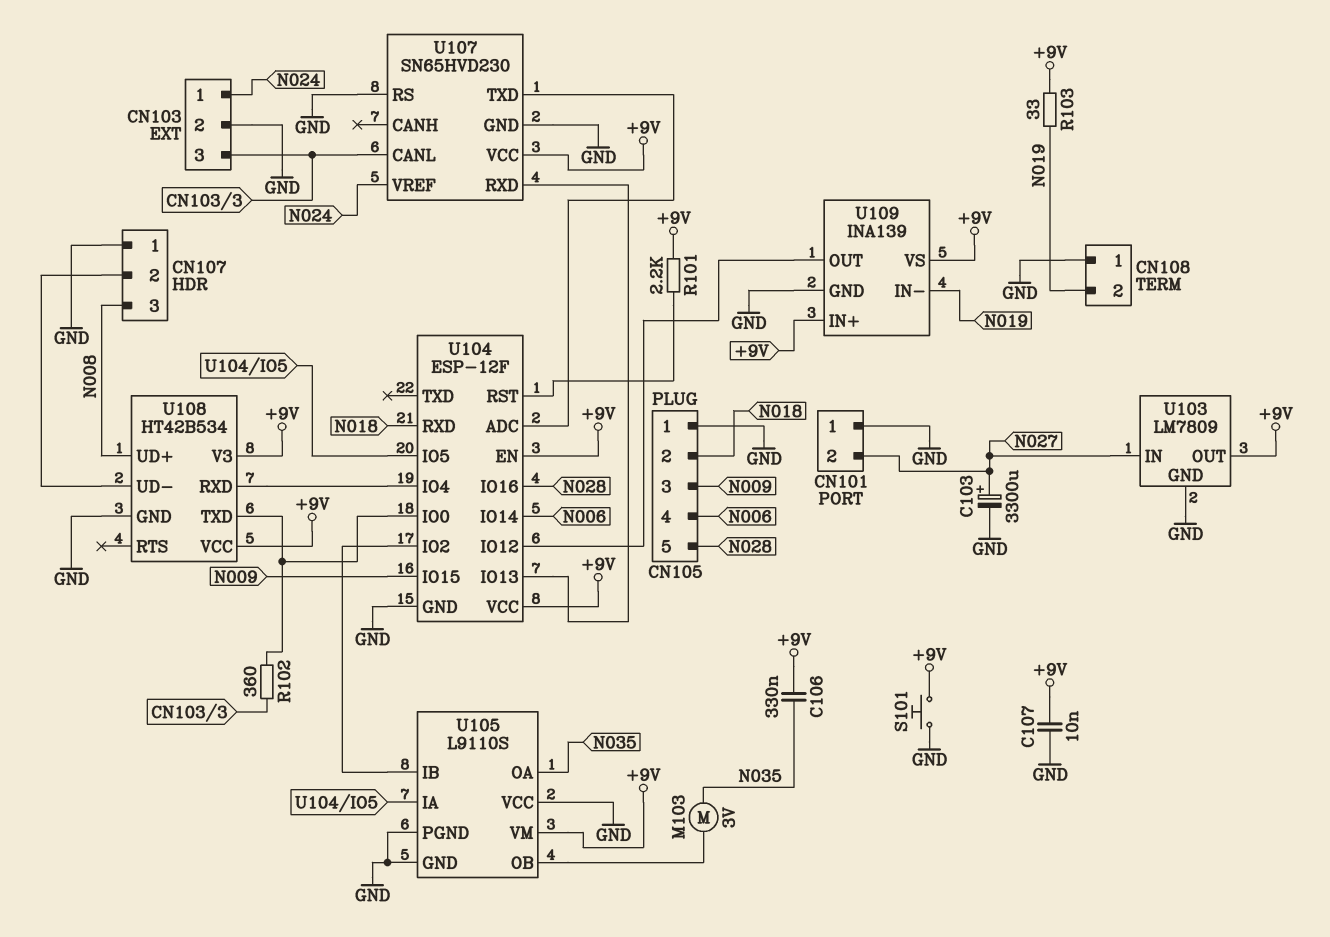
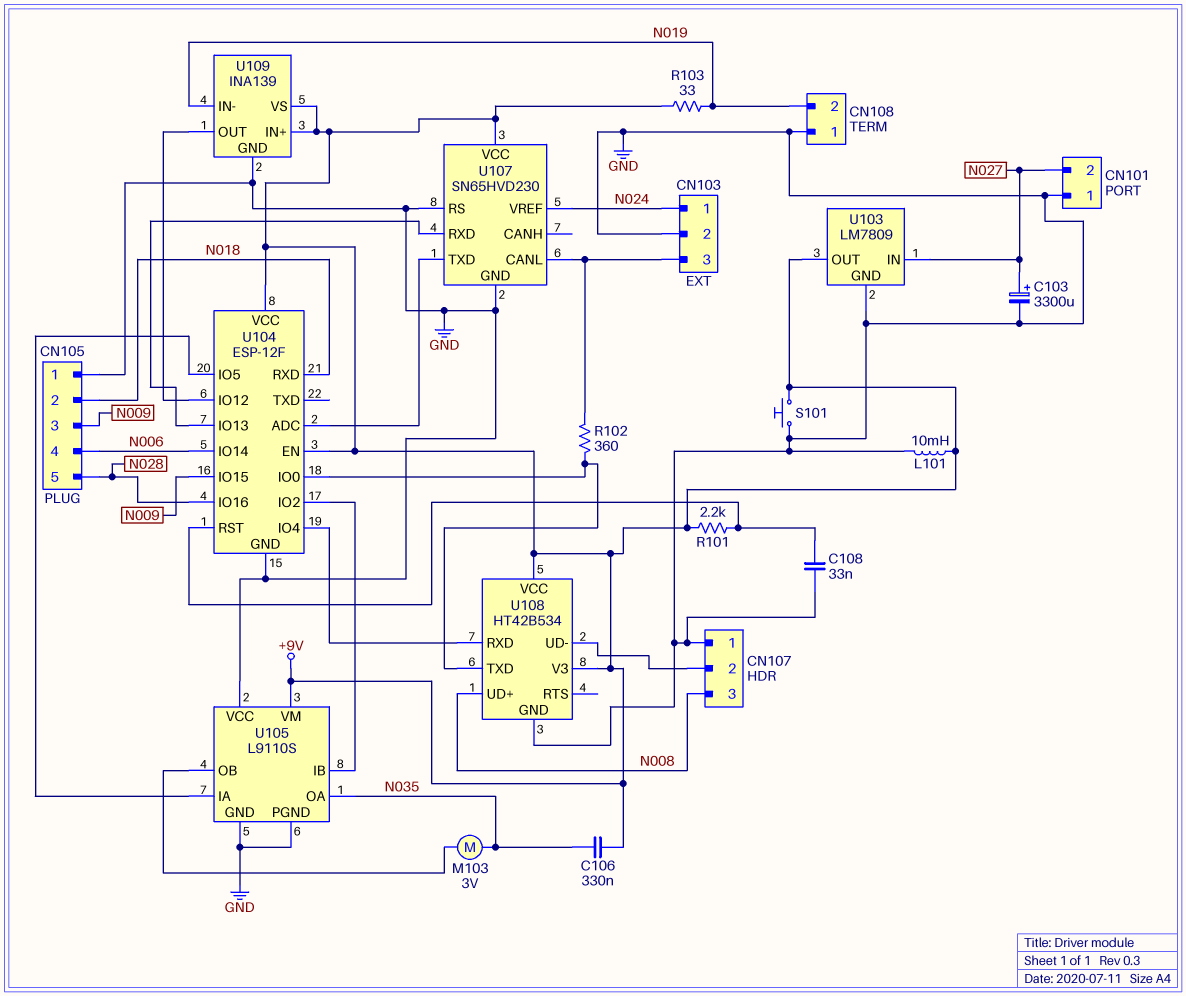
C107: 10nF (+9V, GND) -> none
C108: none -> 33nF (GND, U104/RST)
L101: none -> 10mH (+9V, GND)

